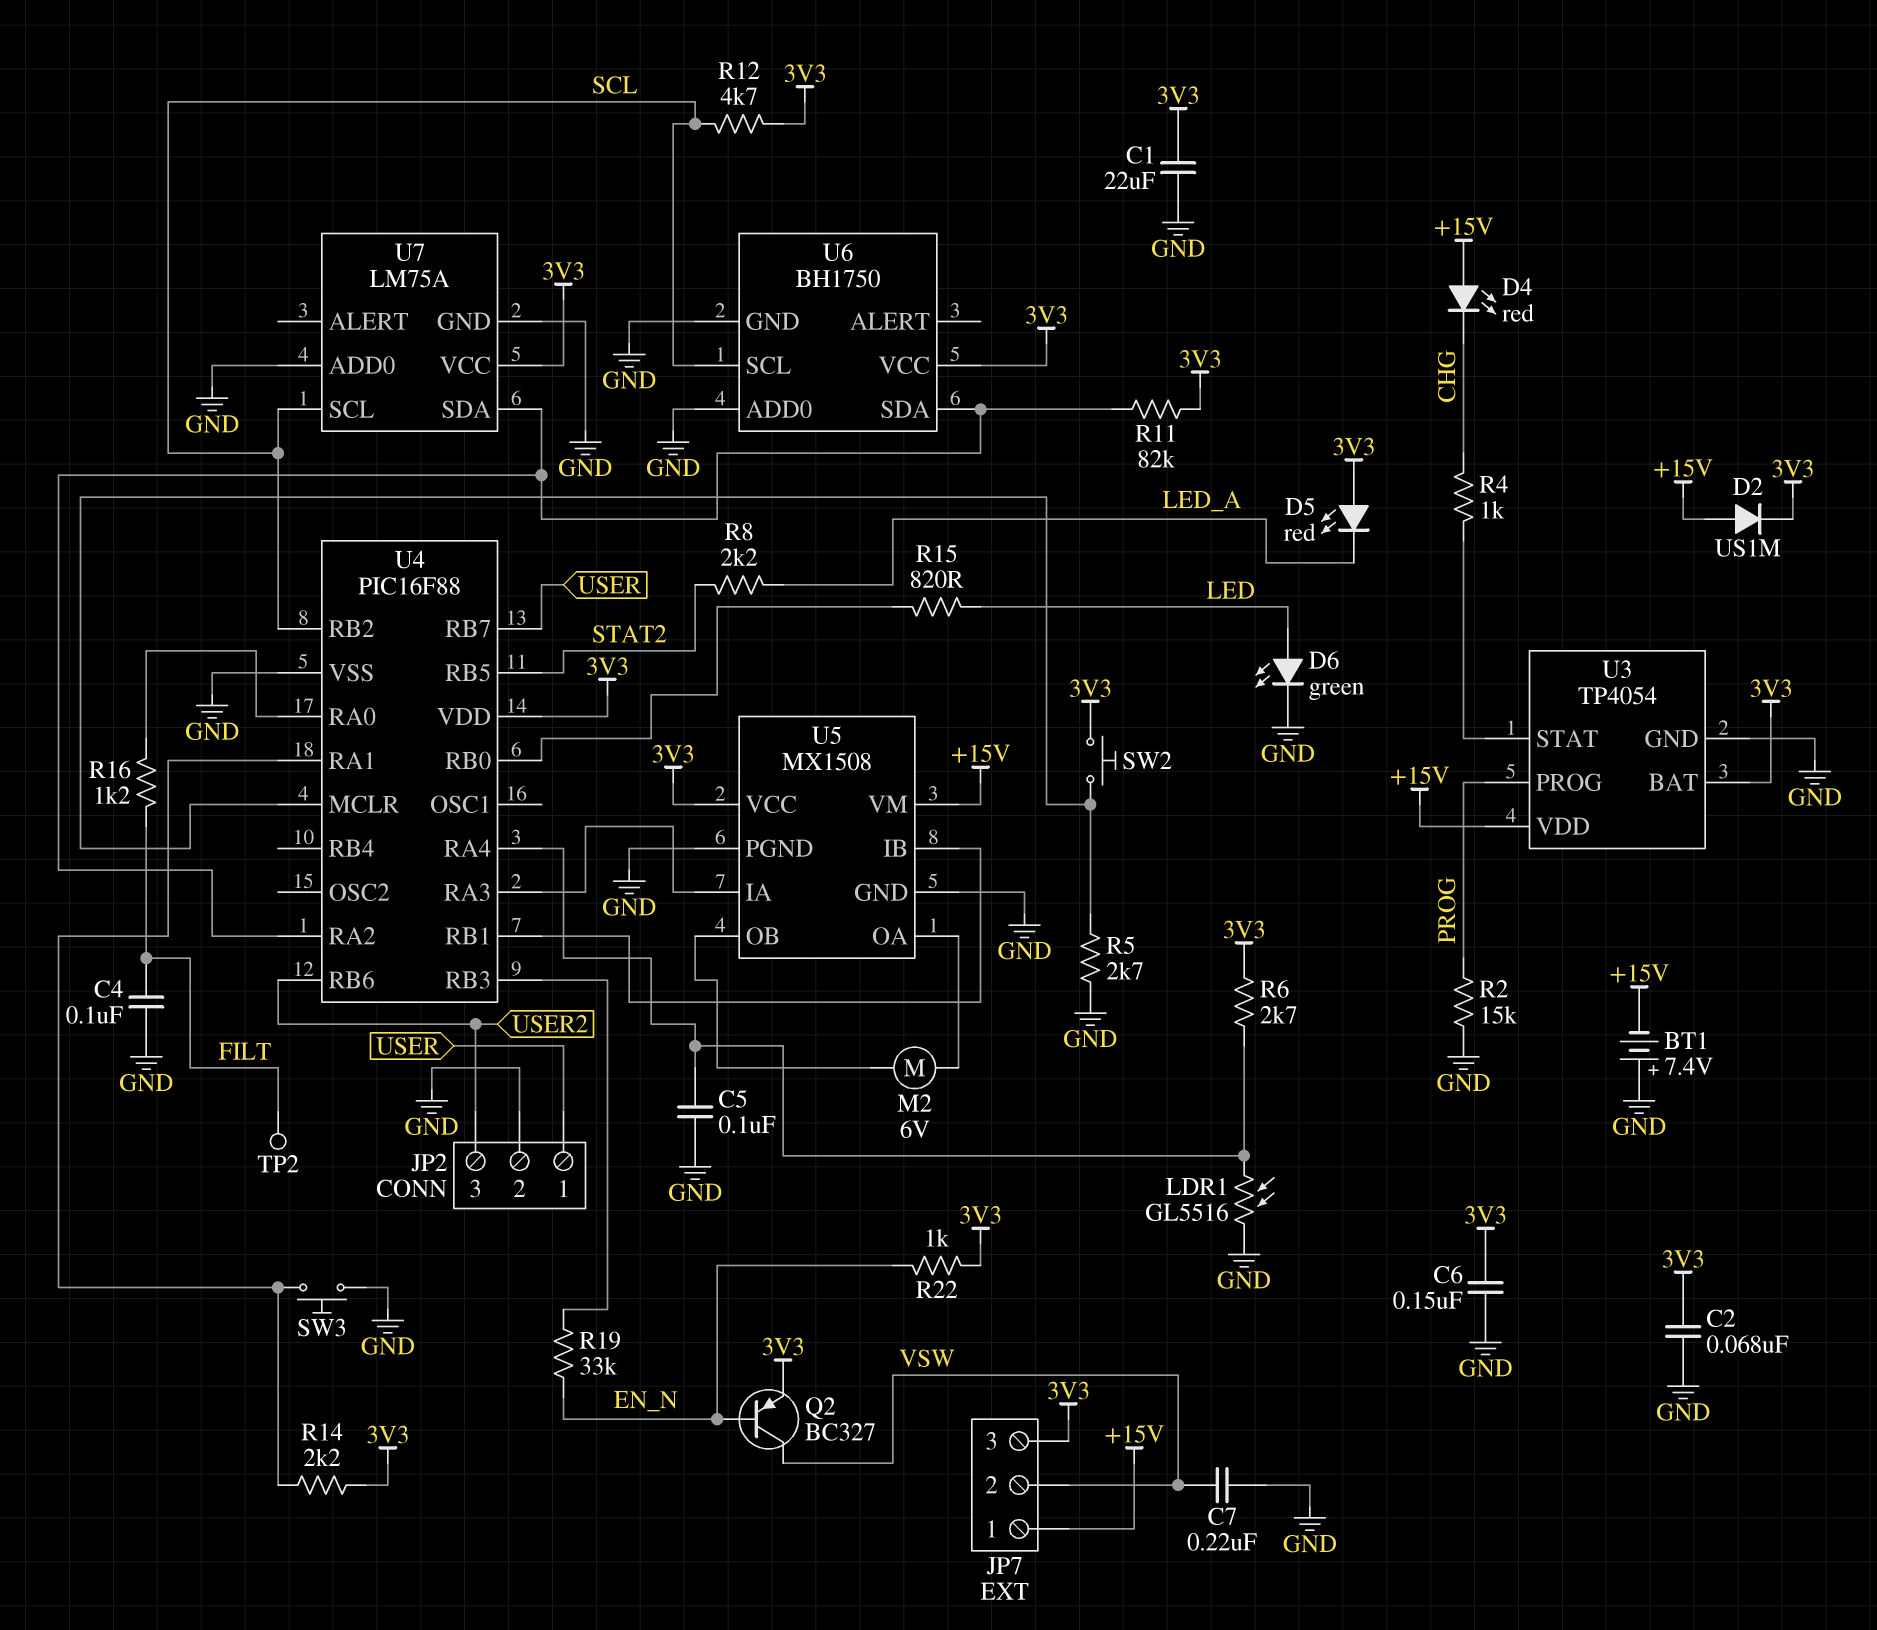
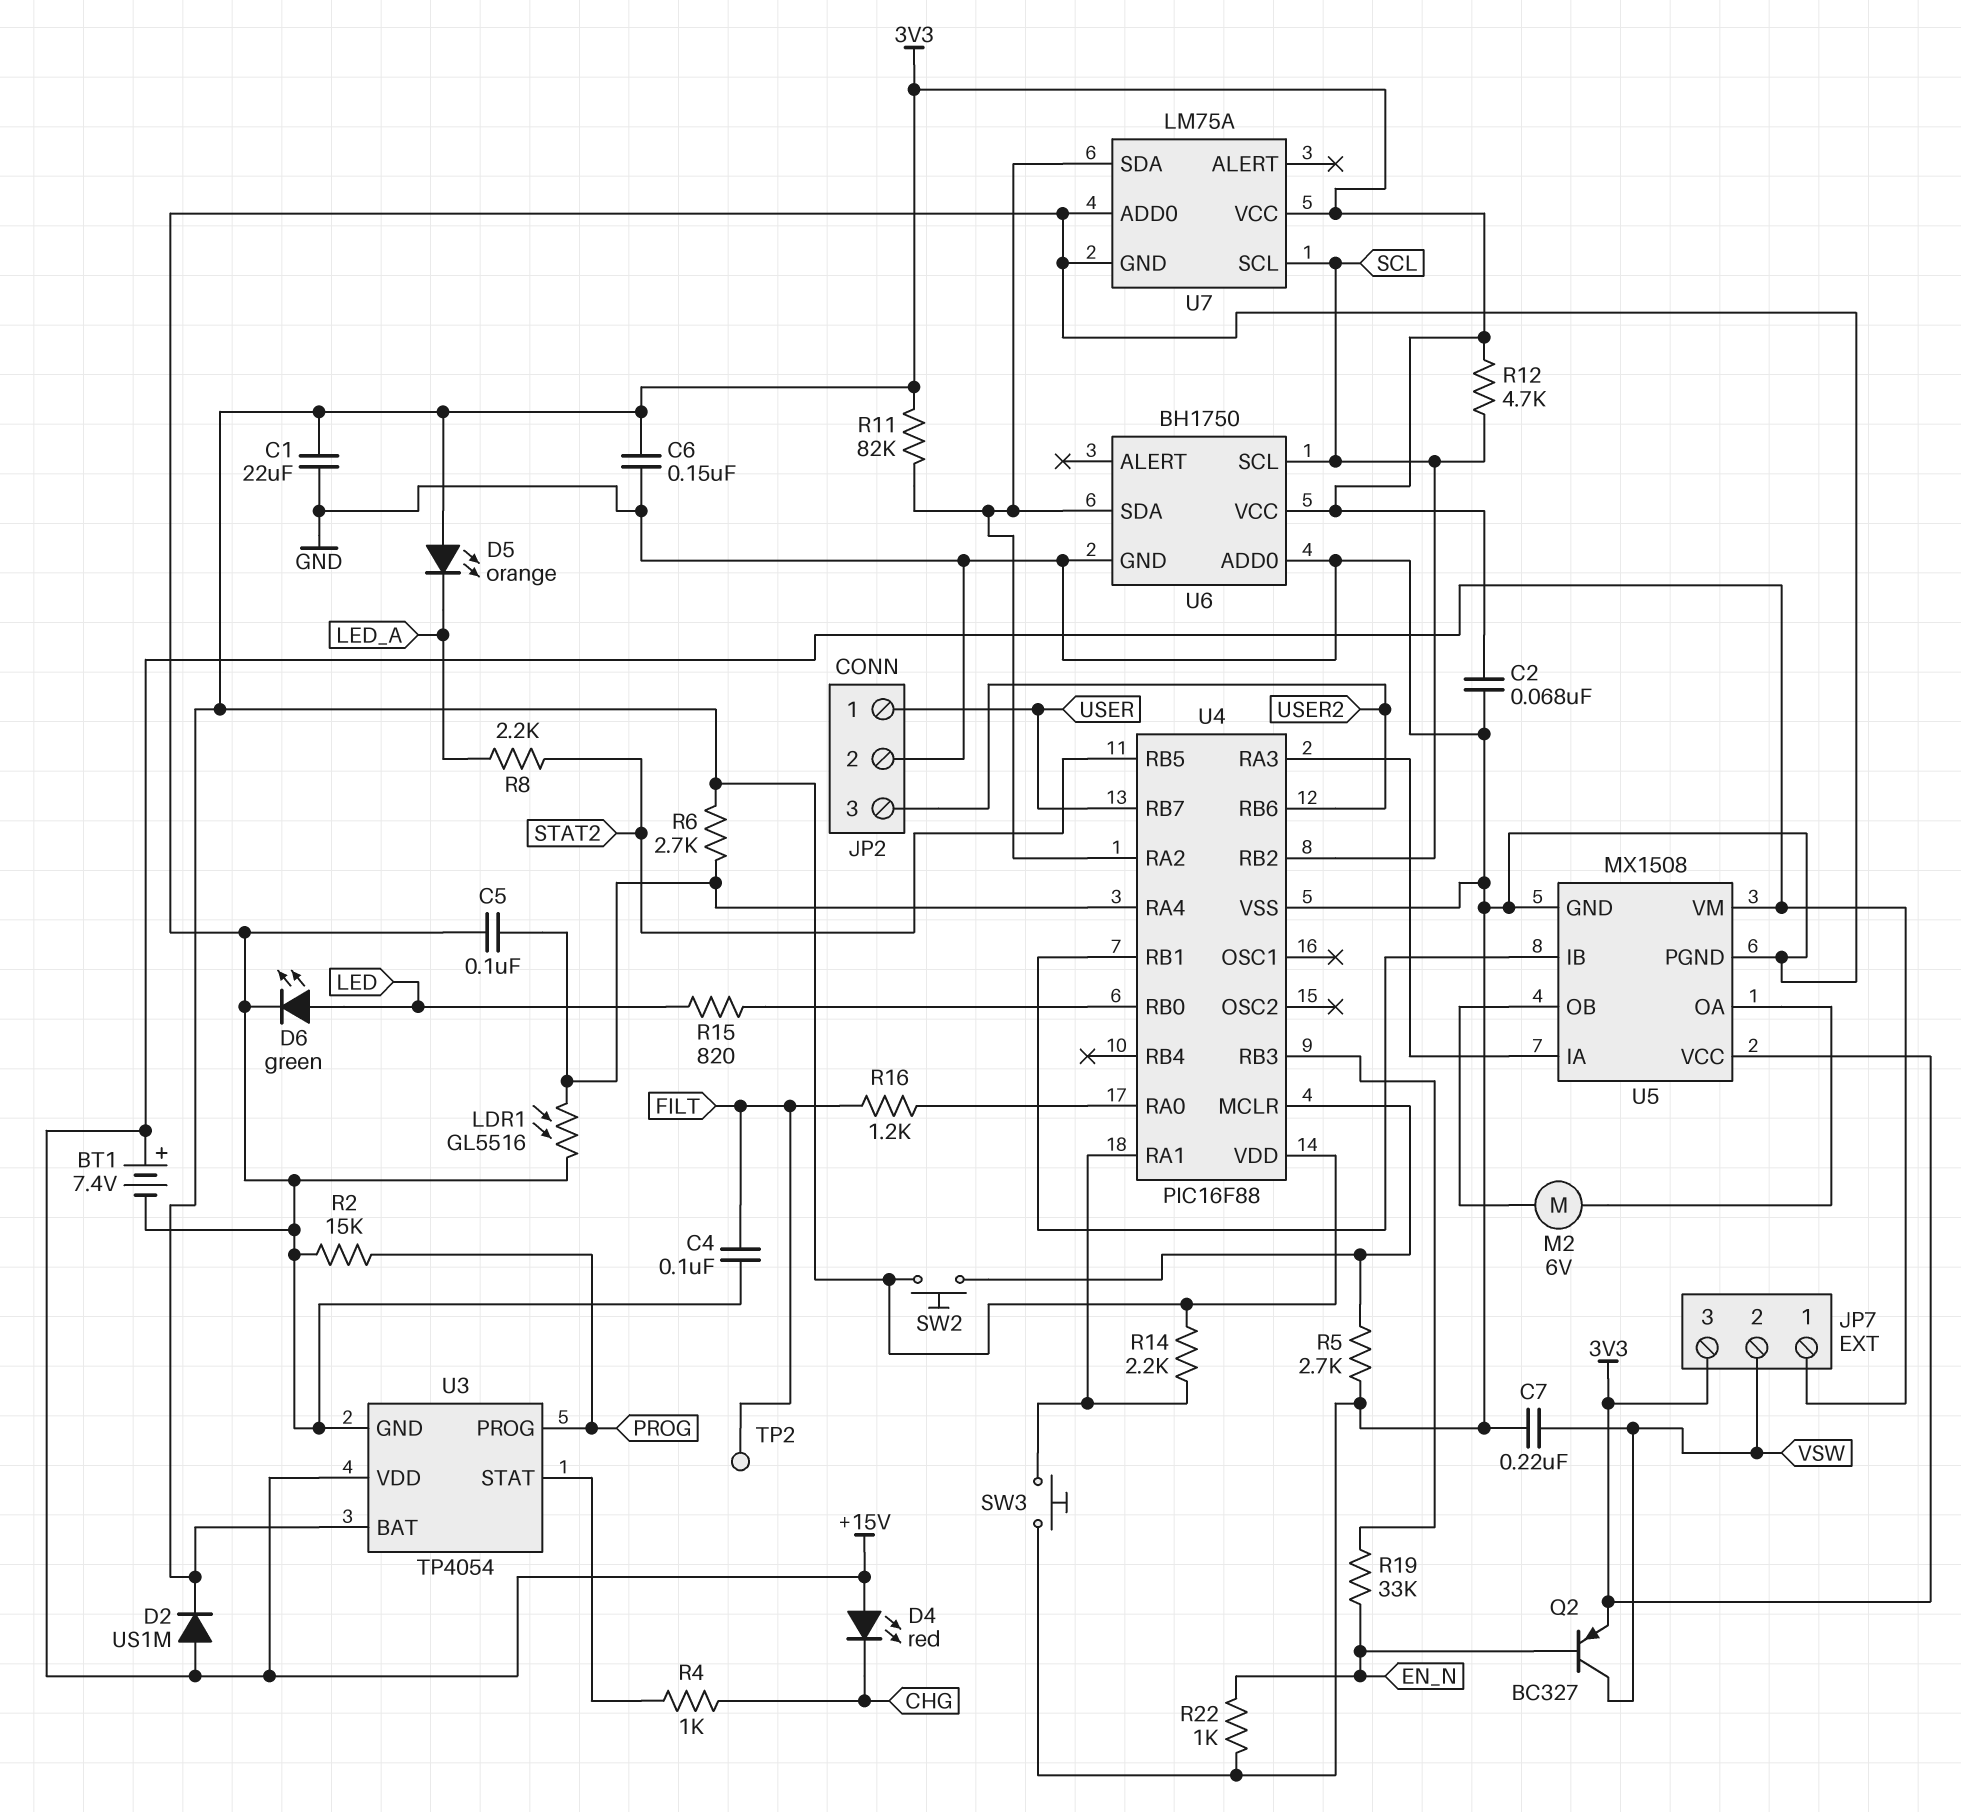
BT1: 7.4V (plus GND, minus +15V) -> 7.4V (plus +15V, minus GND)
D5: LED red (A 3V3, K LED_A) -> LED orange (A 3V3, K LED_A)
R22: 1k (3V3, EN_N) -> 1k (EN_N, GND)

